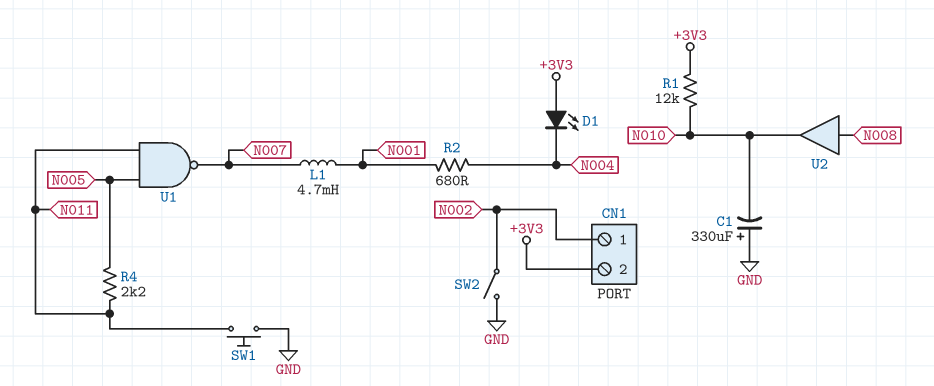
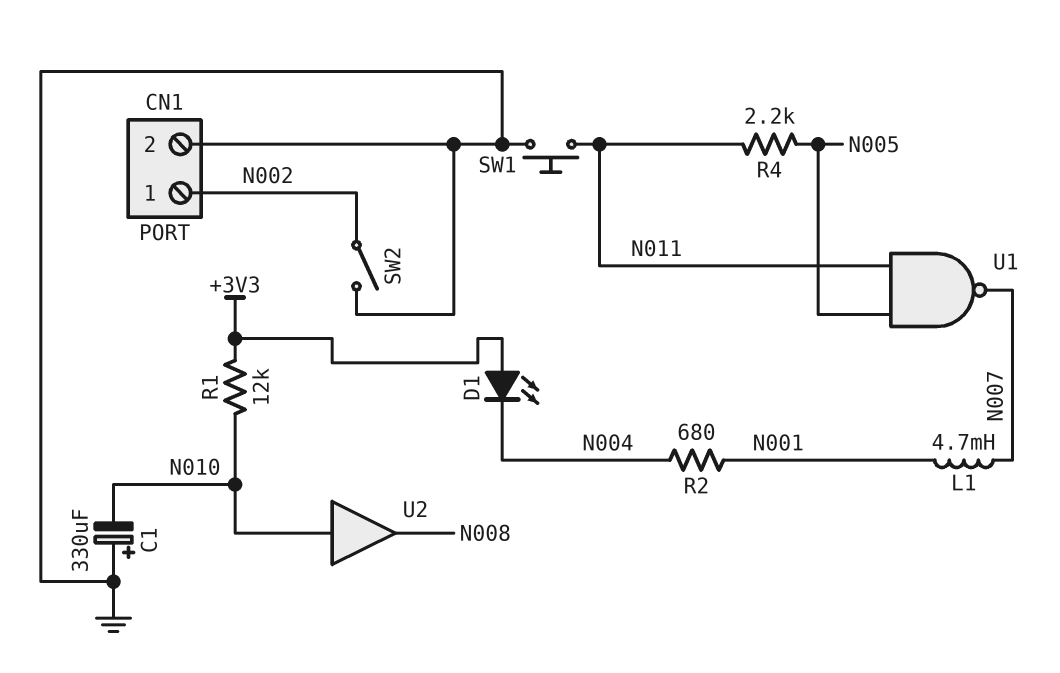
CN1 pin 2: +3V3 -> GND
U2: buffer (in N008, out N010) -> buffer (in N010, out N008)

